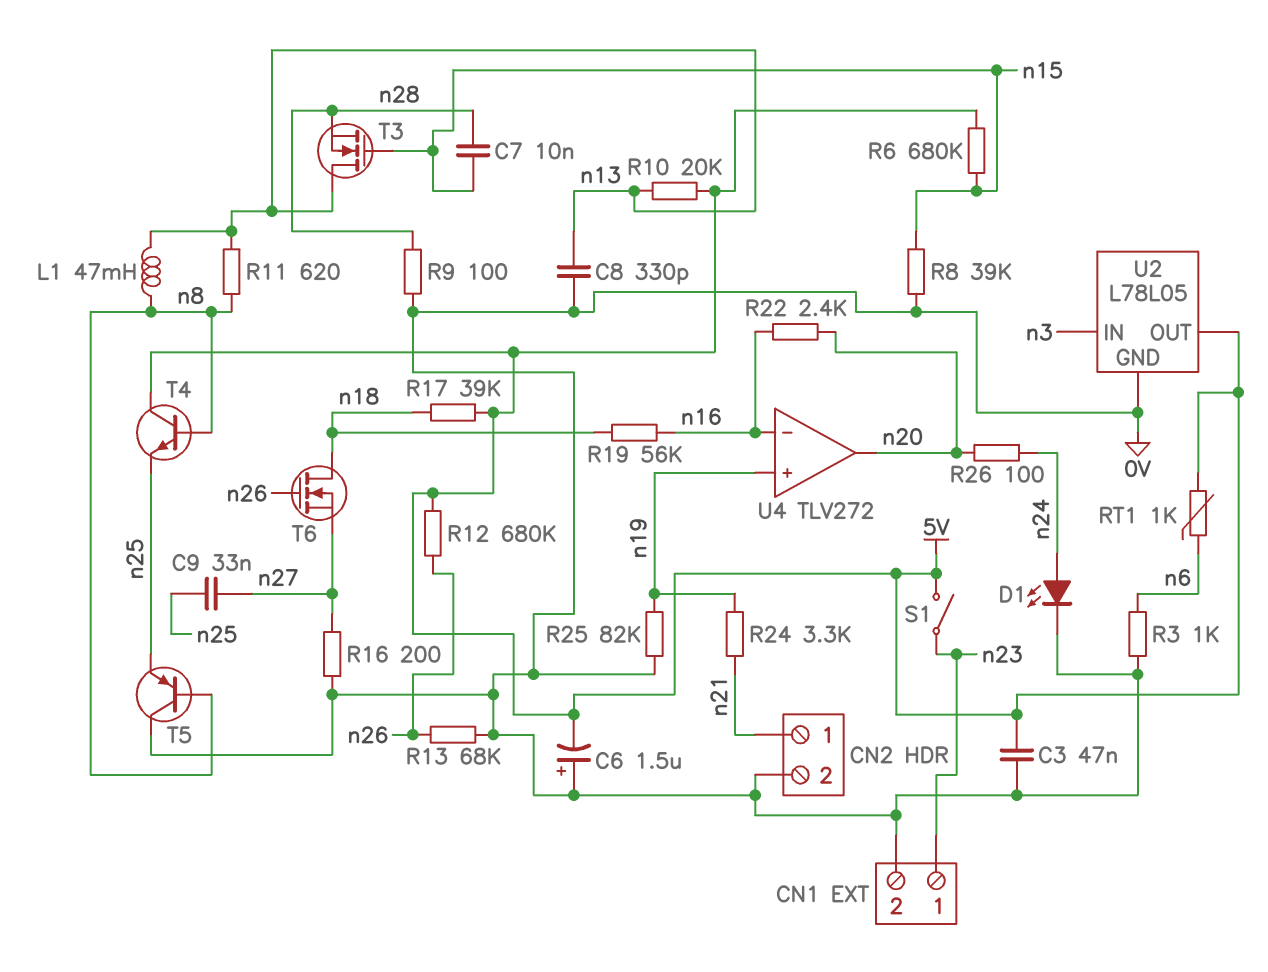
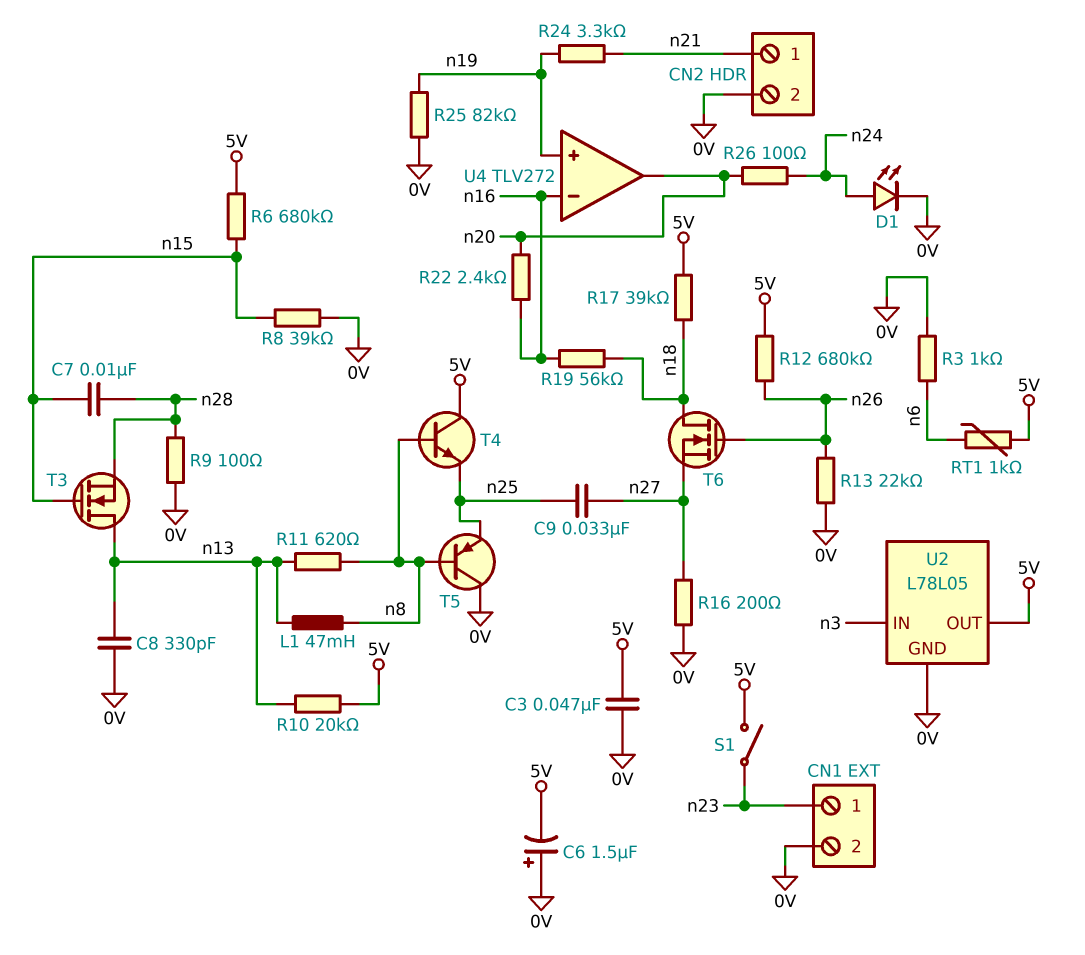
R13: 68k (0V, n26) -> 22k (0V, n26)

